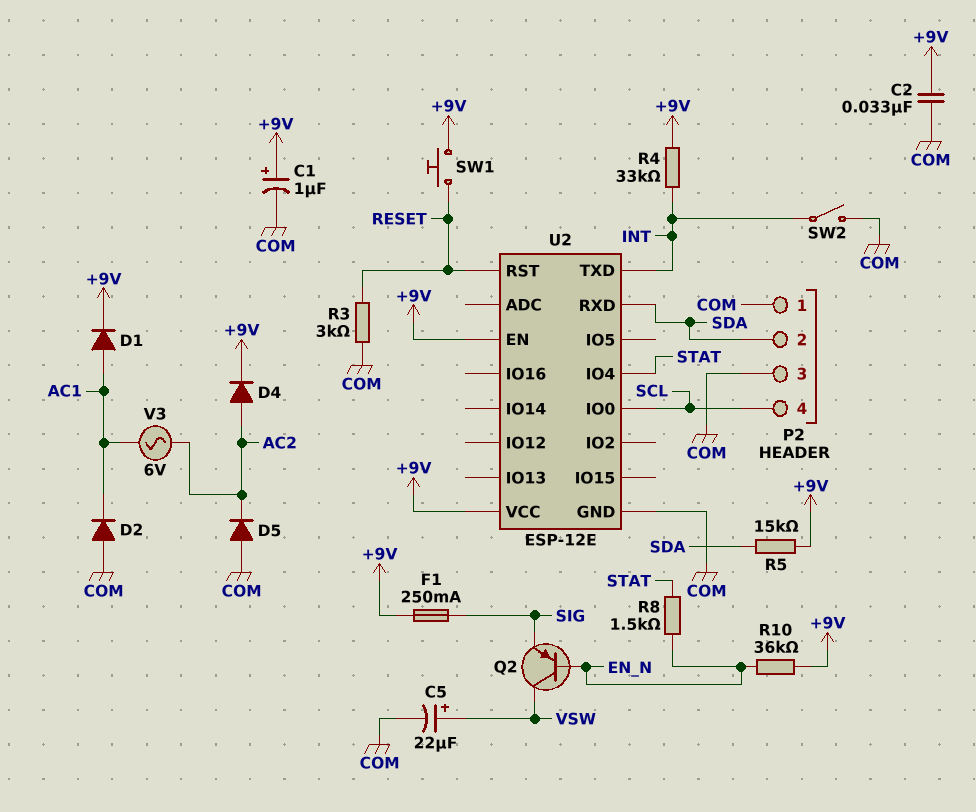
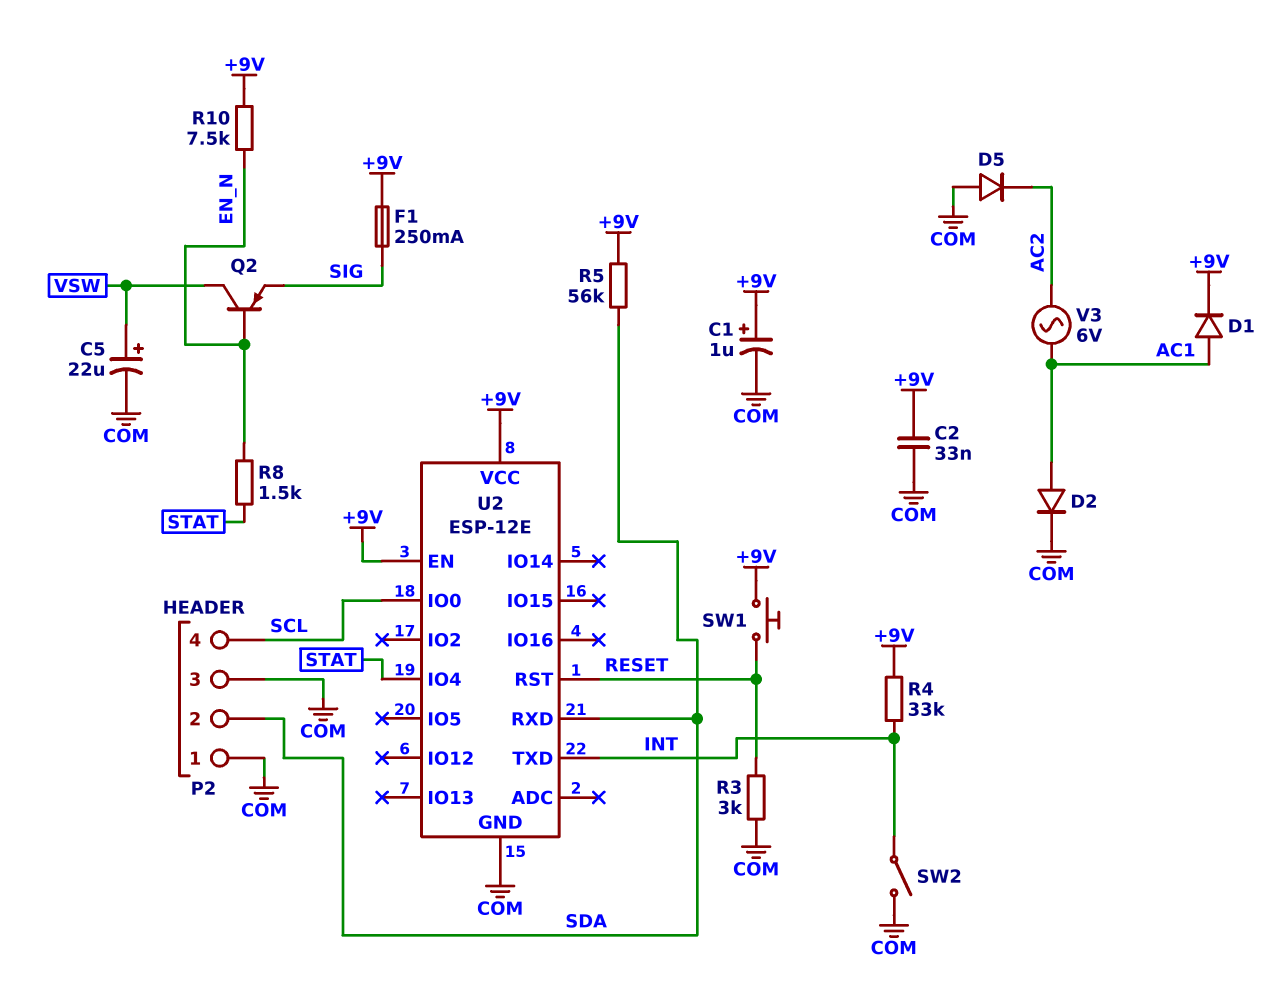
D2: diode (A COM, K AC1) -> diode (A AC1, K COM)
D4: diode (A AC2, K +9V) -> none
R5: 15k (+9V, SDA) -> 56k (+9V, SDA)
R10: 36k (+9V, EN_N) -> 7.5k (+9V, EN_N)

